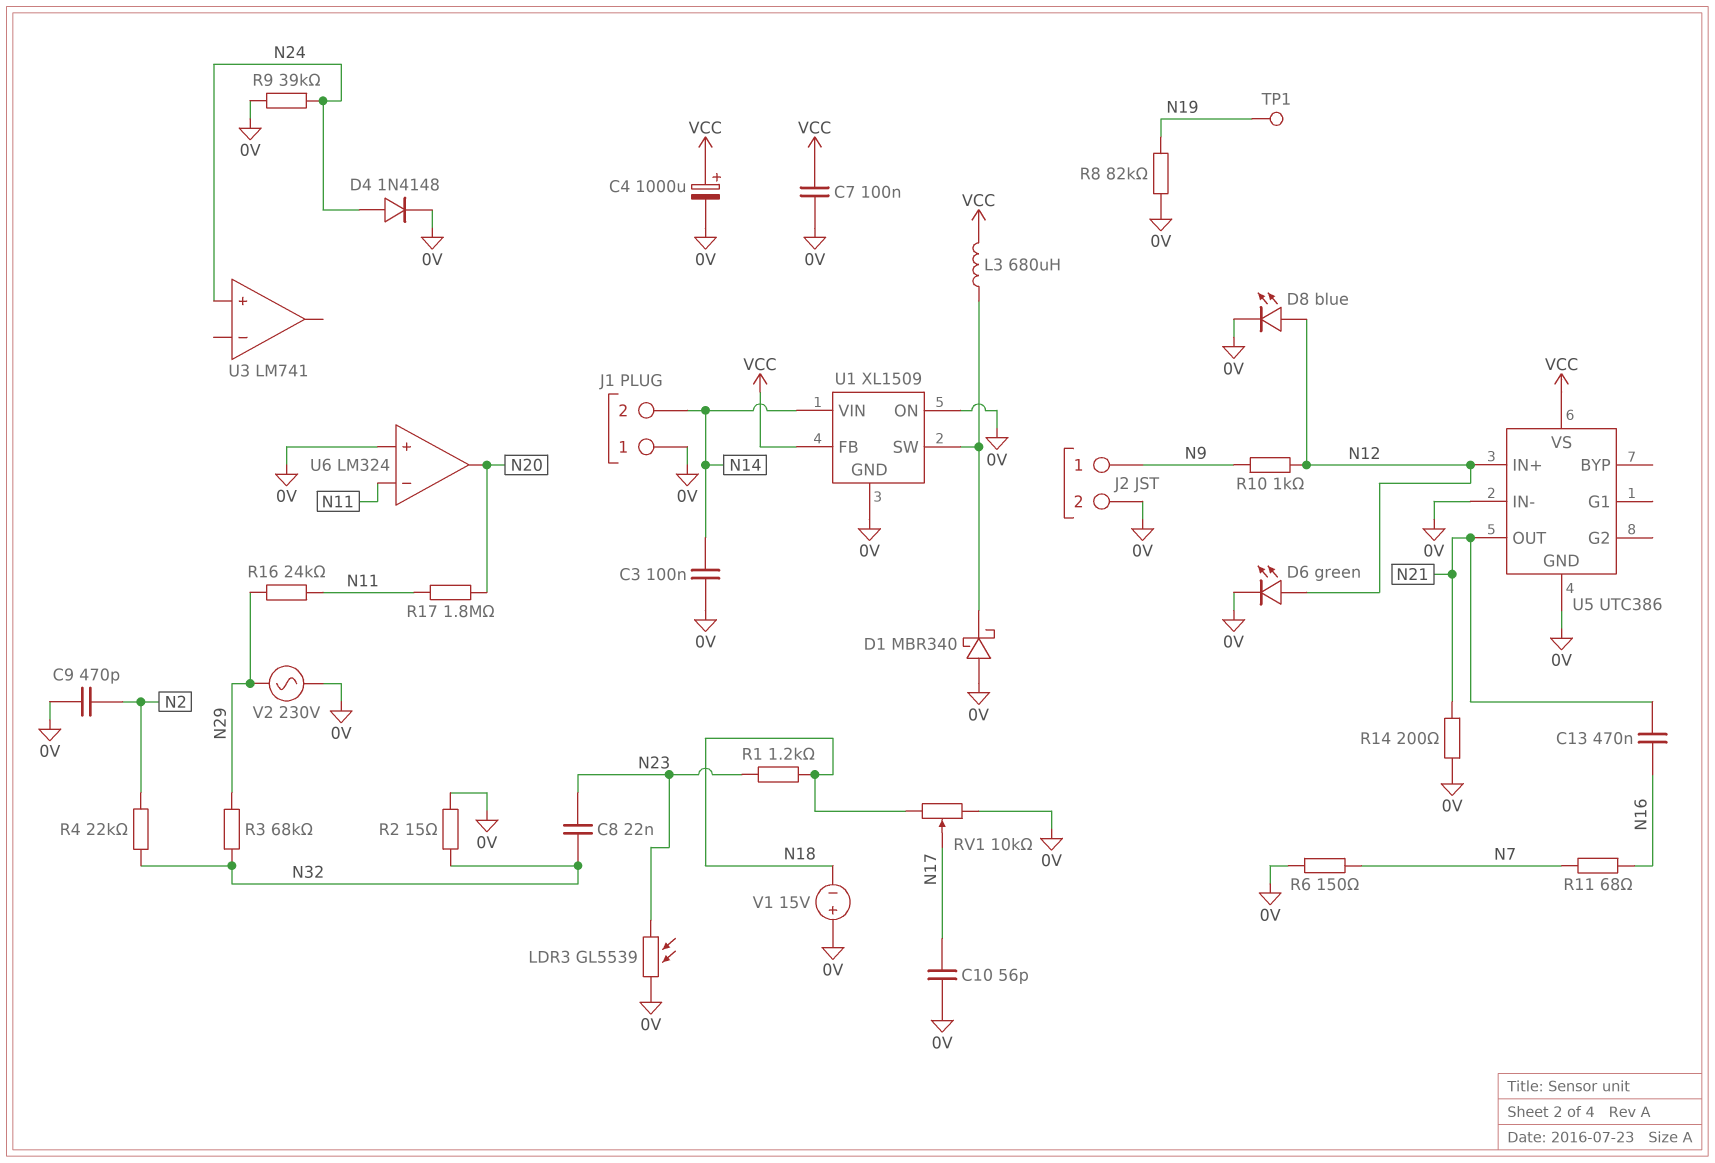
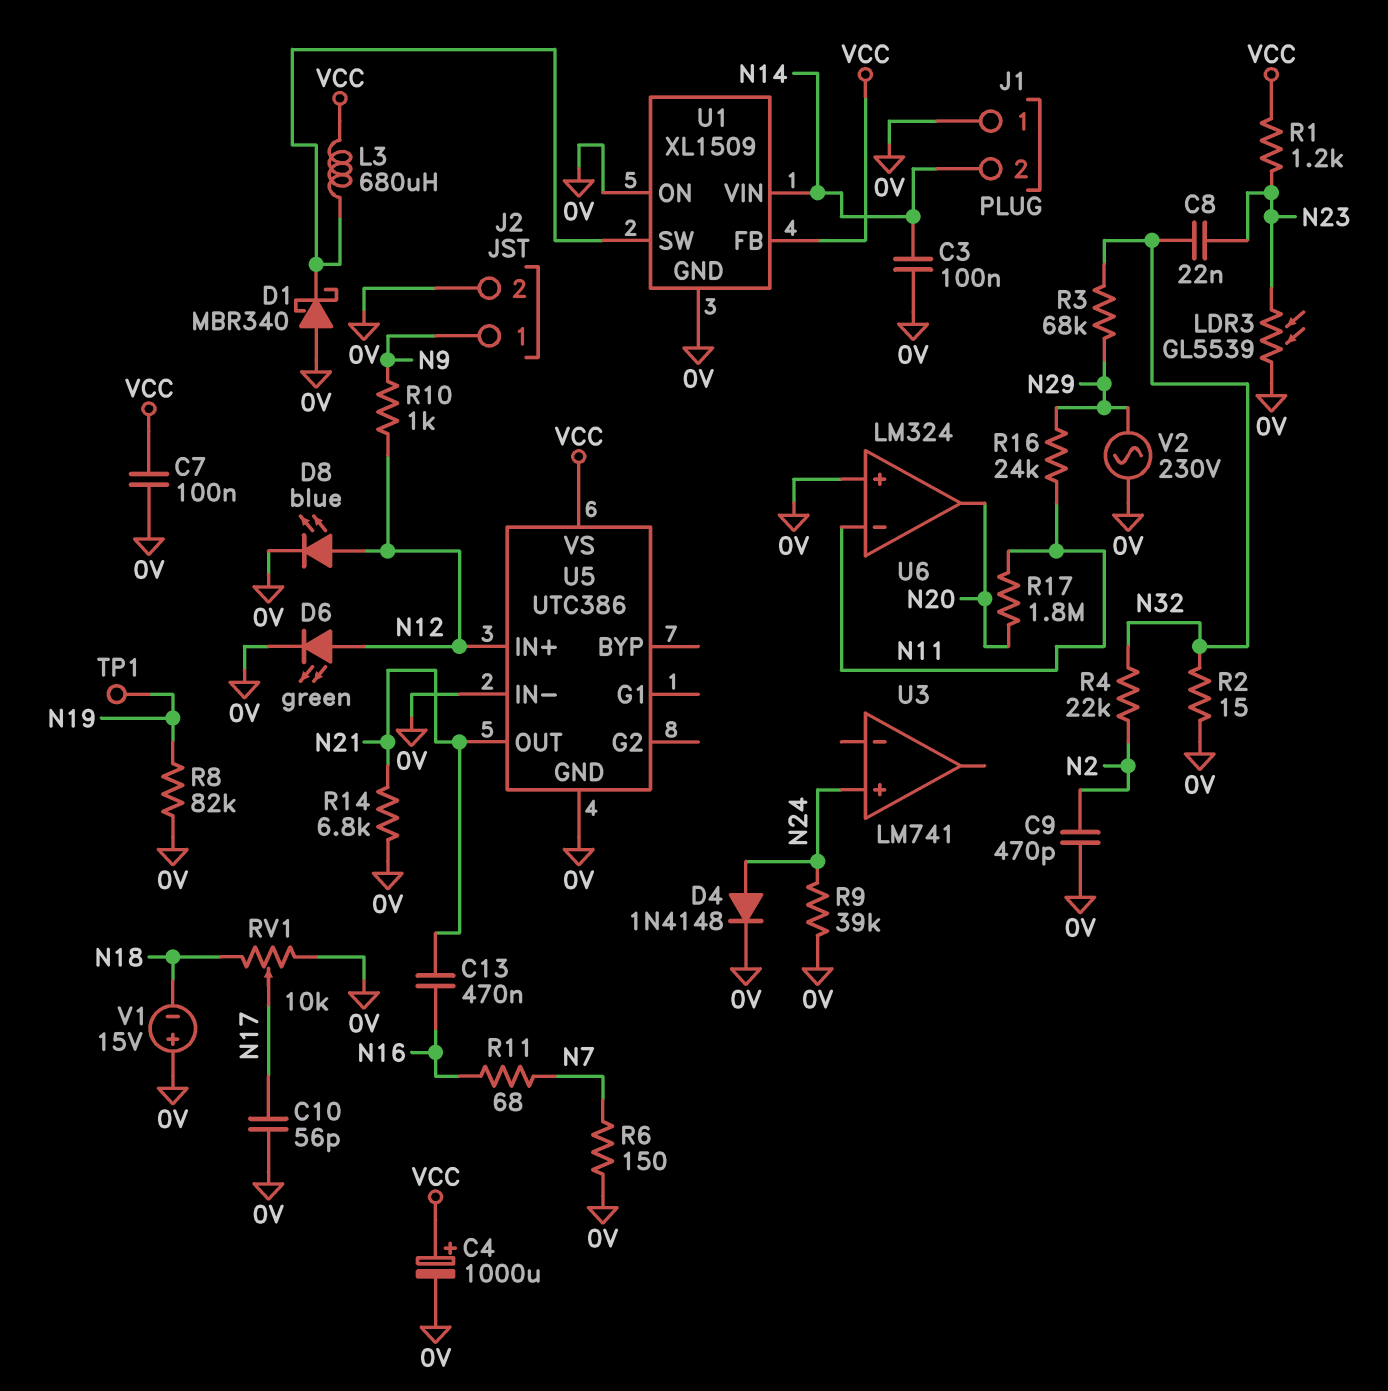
R1: 1.2k (N18, N23) -> 1.2k (N23, VCC)
R14: 200 (0V, N21) -> 6.8k (0V, N21)

